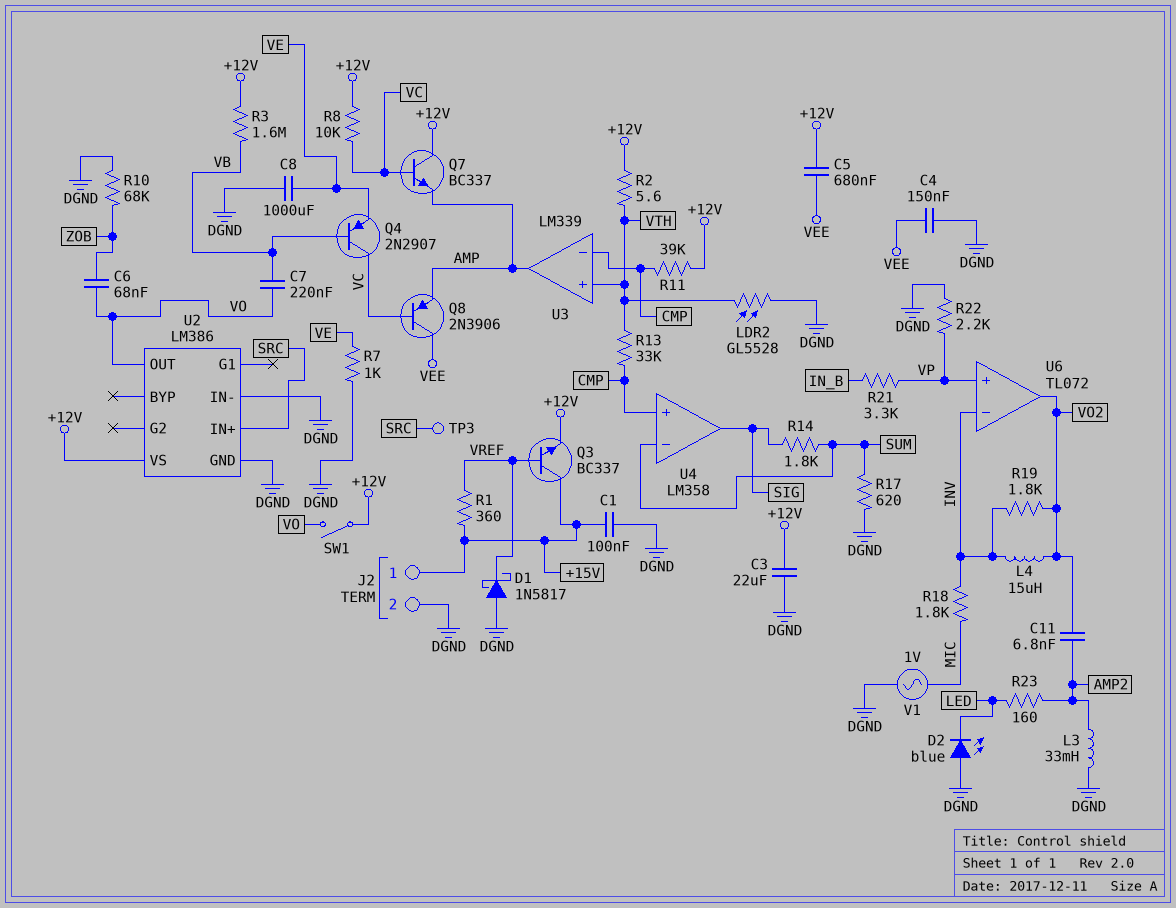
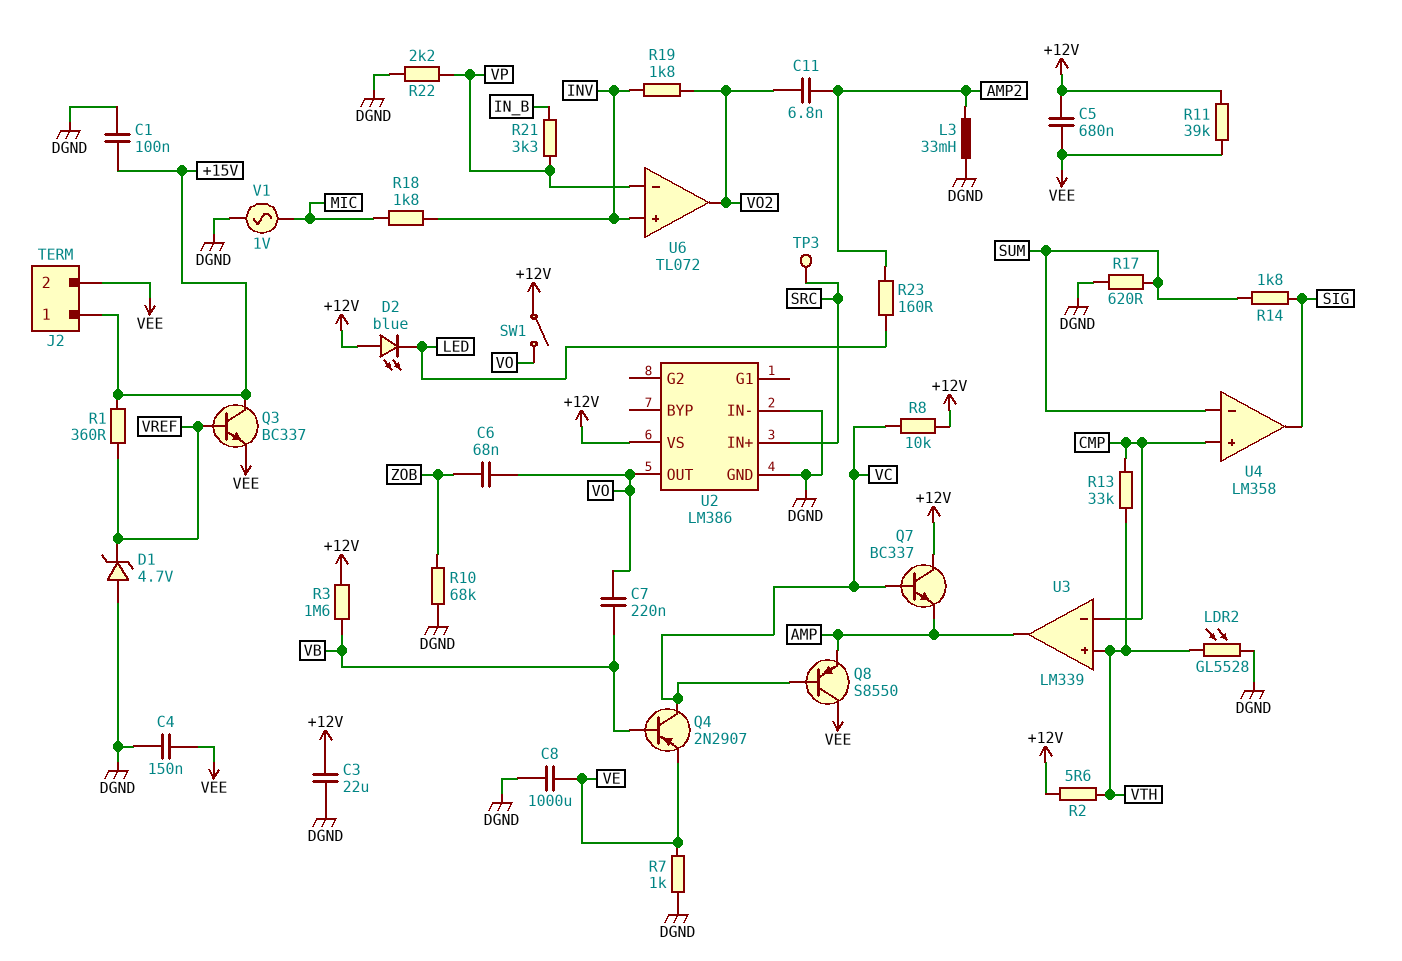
D1: schottky 1N5817 (A DGND, K VREF) -> zener 4.7V (A DGND, K VREF)
D2: LED blue (A DGND, K LED) -> LED blue (A +12V, K LED)
J2 pin 2: DGND -> VEE
L4: 15uH (INV, VO2) -> none
Q3: NPN BC337 (B VREF, C +15V, E +12V) -> NPN BC337 (B VREF, C +15V, E VEE)
Q8: PNP 2N3906 (B VC, C VEE, E AMP) -> PNP S8550 (B VC, C VEE, E AMP)
R11: 39k (+12V, CMP) -> 39k (+12V, VEE)
U6 pin in+: VP -> INV
U6 pin in-: INV -> VP

